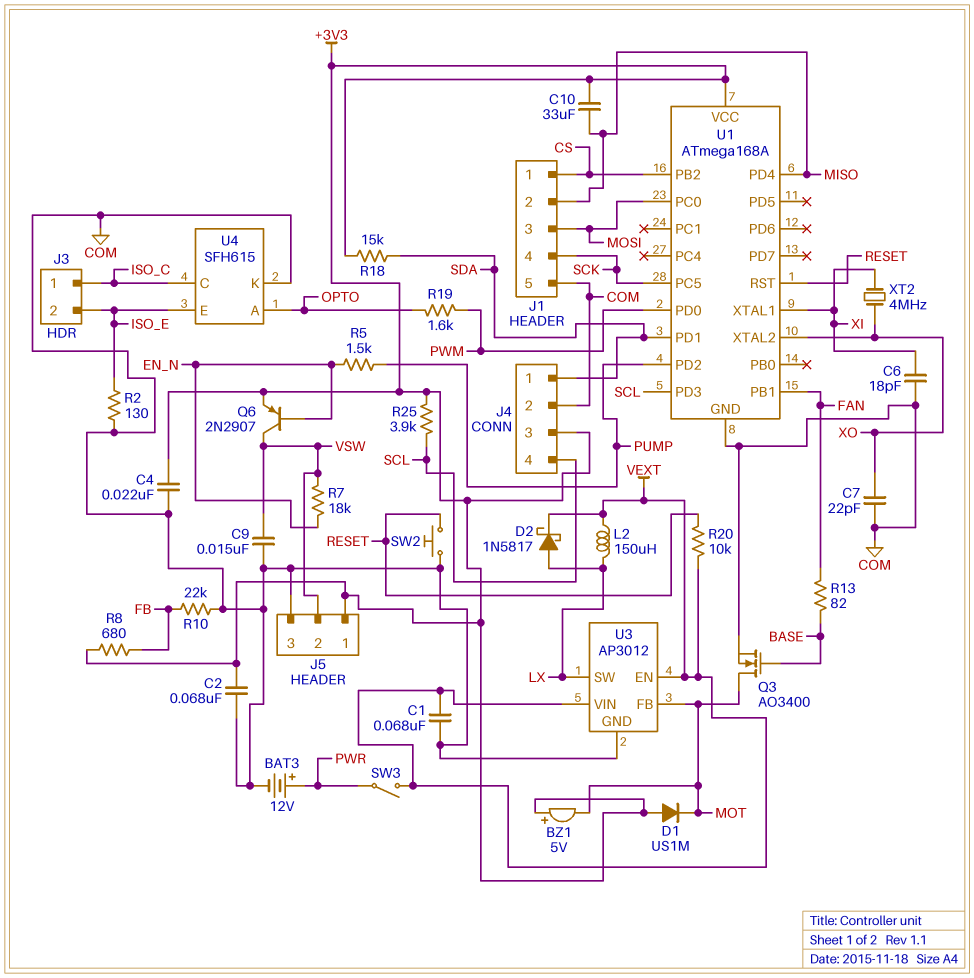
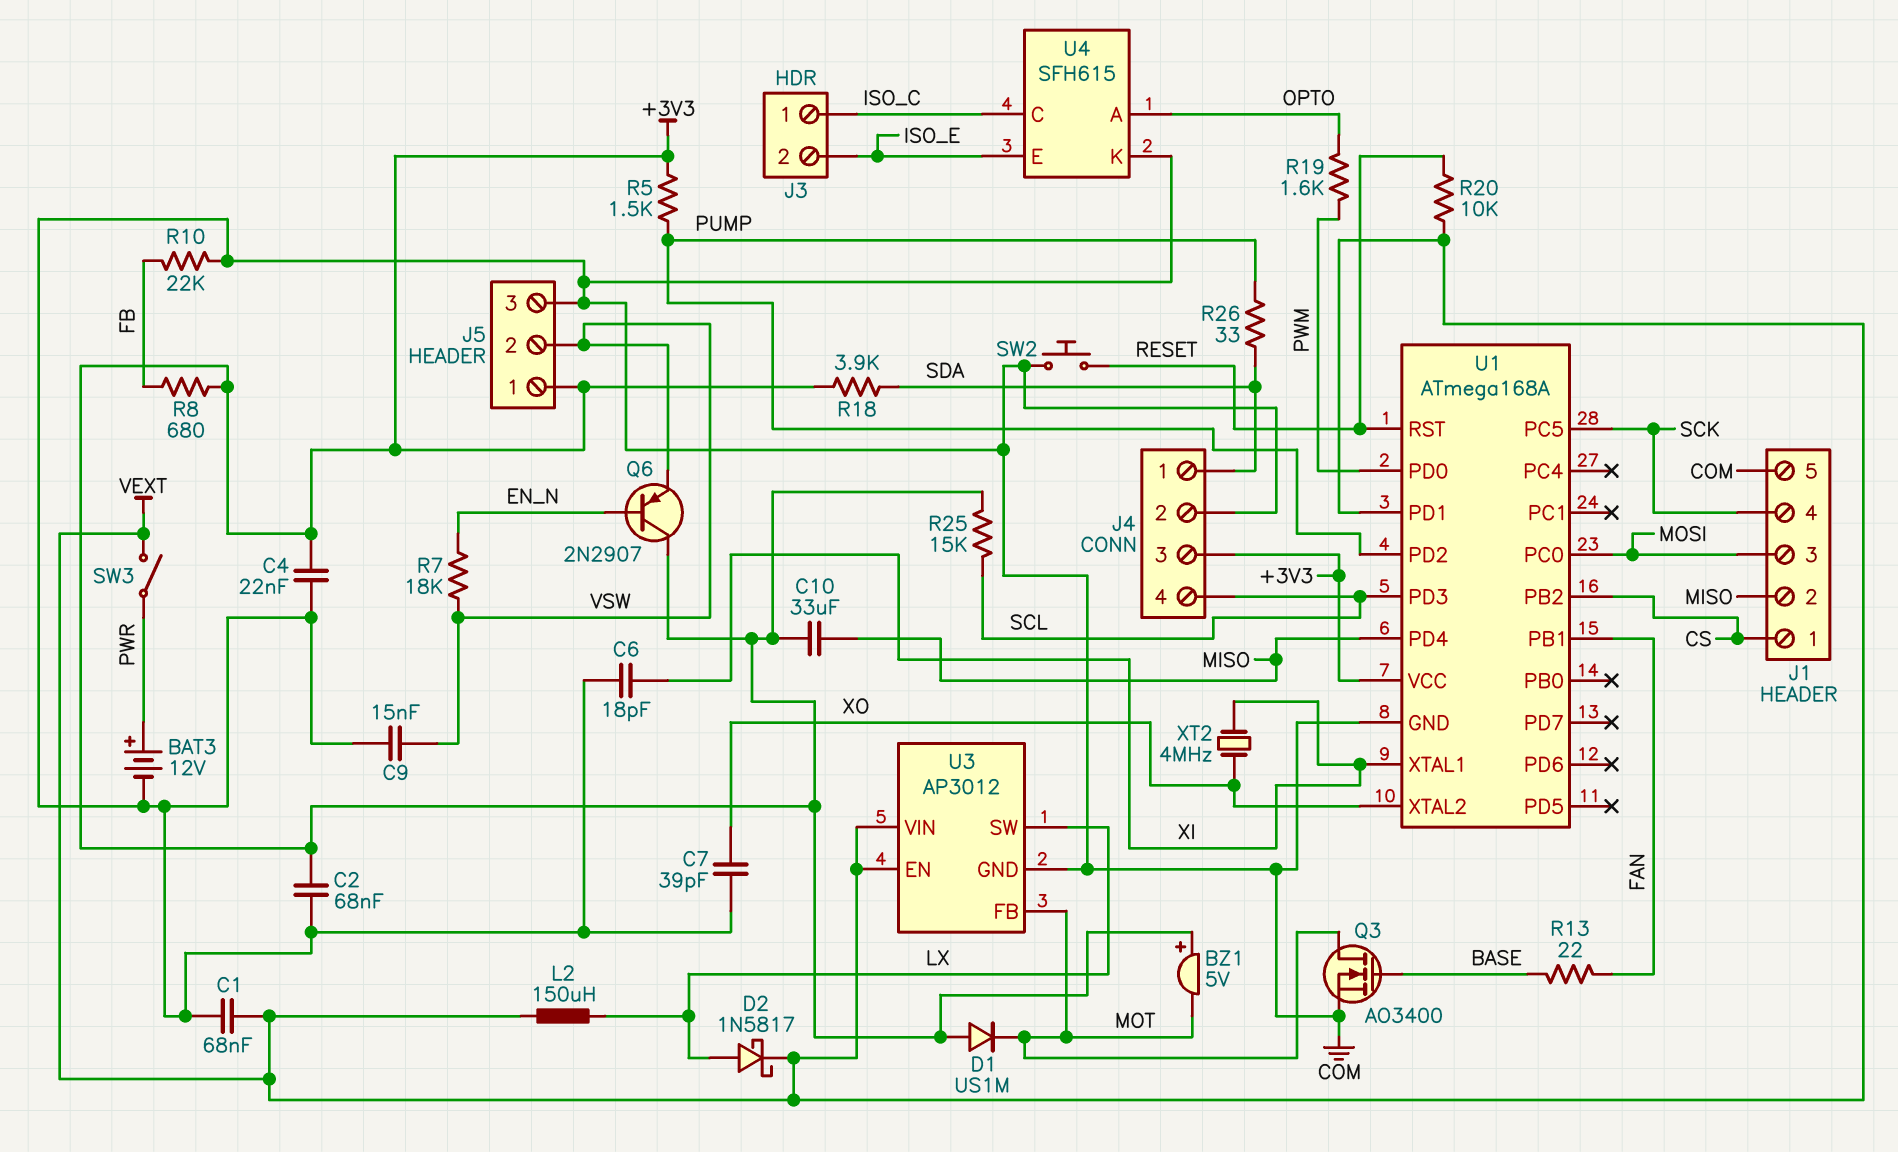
C7: 22pF (COM, XO) -> 39pF (COM, XO)
Q6: PNP 2N2907 (B EN_N, C VSW, E +3V3) -> PNP 2N2907 (B EN_N, C +3V3, E VSW)
R2: 130 (COM, ISO_E) -> none
R5: 1.5k (EN_N, PUMP) -> 1.5k (+3V3, PUMP)
R13: 82 (BASE, FAN) -> 22 (BASE, FAN)
R18: 15k (+3V3, SDA) -> 3.9k (+3V3, SDA)
R25: 3.9k (+3V3, SCL) -> 15k (+3V3, SCL)
R26: none -> 33 (PUMP, SDA)
U1 pin PD1: SDA -> VEXT

